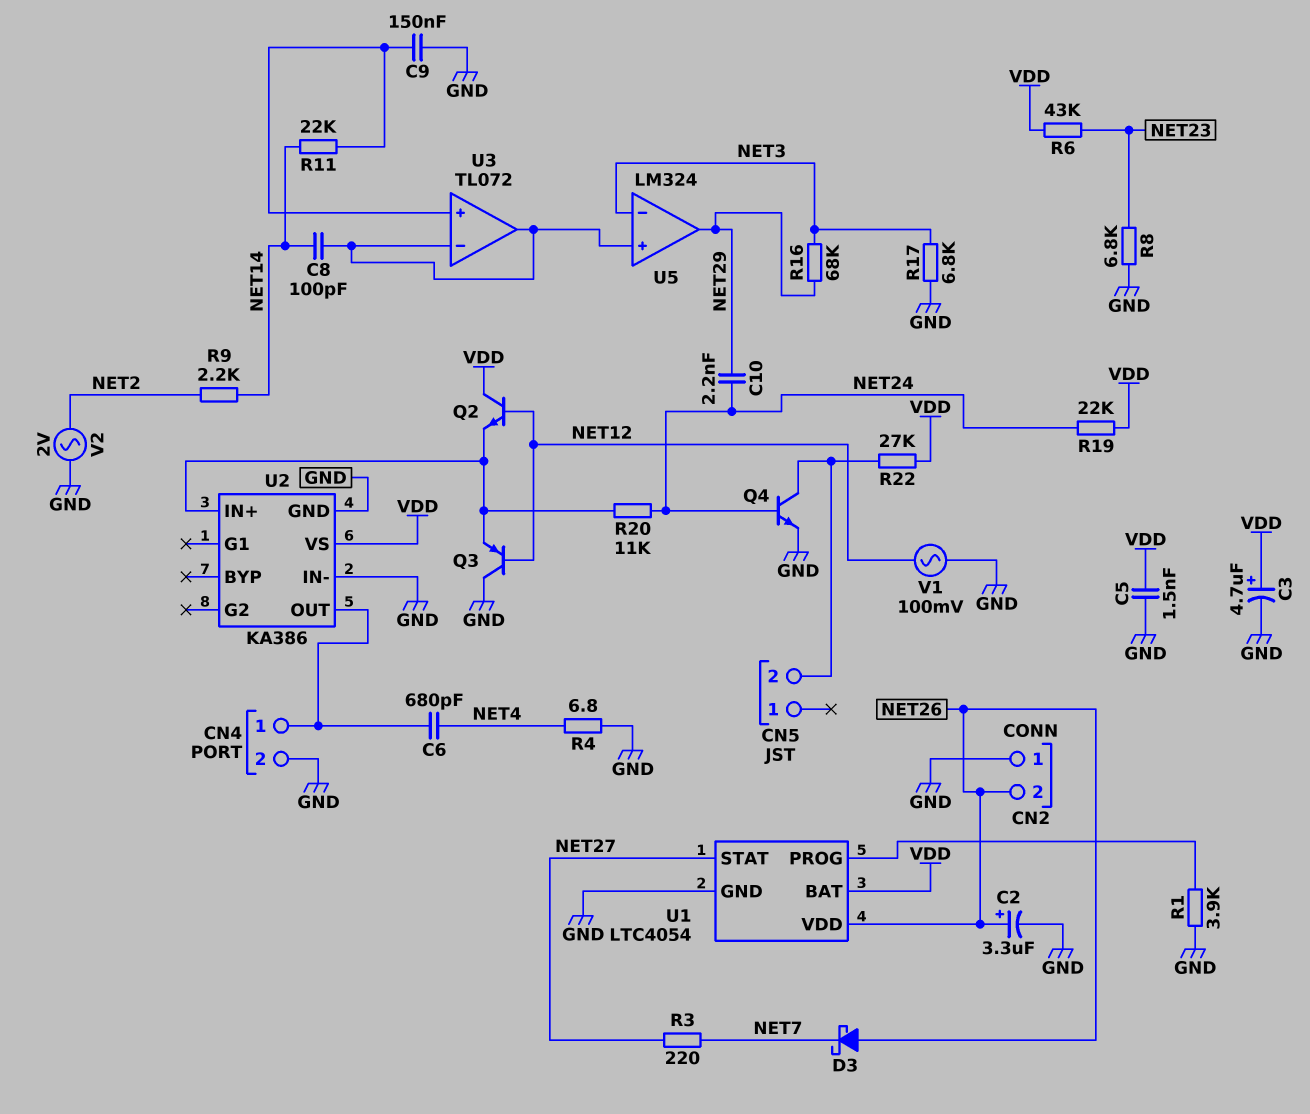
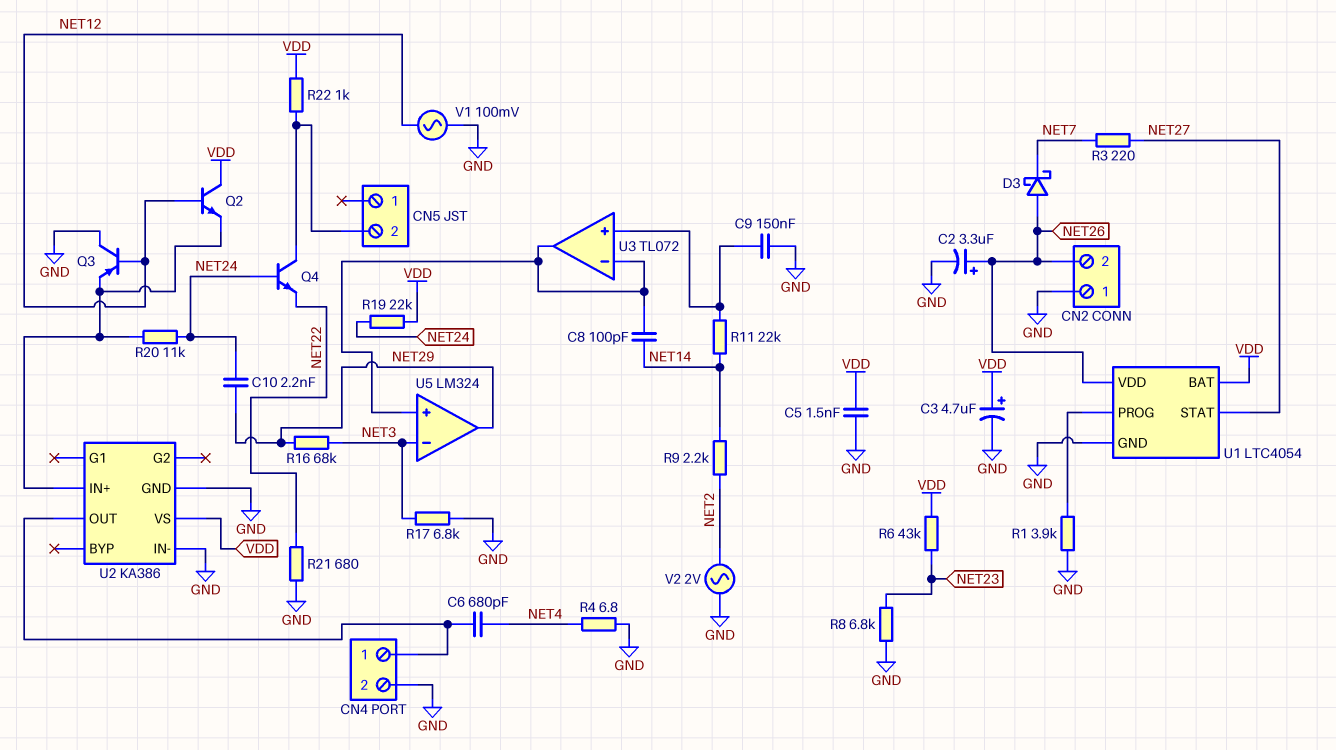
Q4: NPN (B NET24, C CN5/2, E GND) -> NPN (B NET24, C CN5/2, E NET22)
R21: none -> 680 (GND, NET22)
R22: 27k (CN5/2, VDD) -> 1k (CN5/2, VDD)

